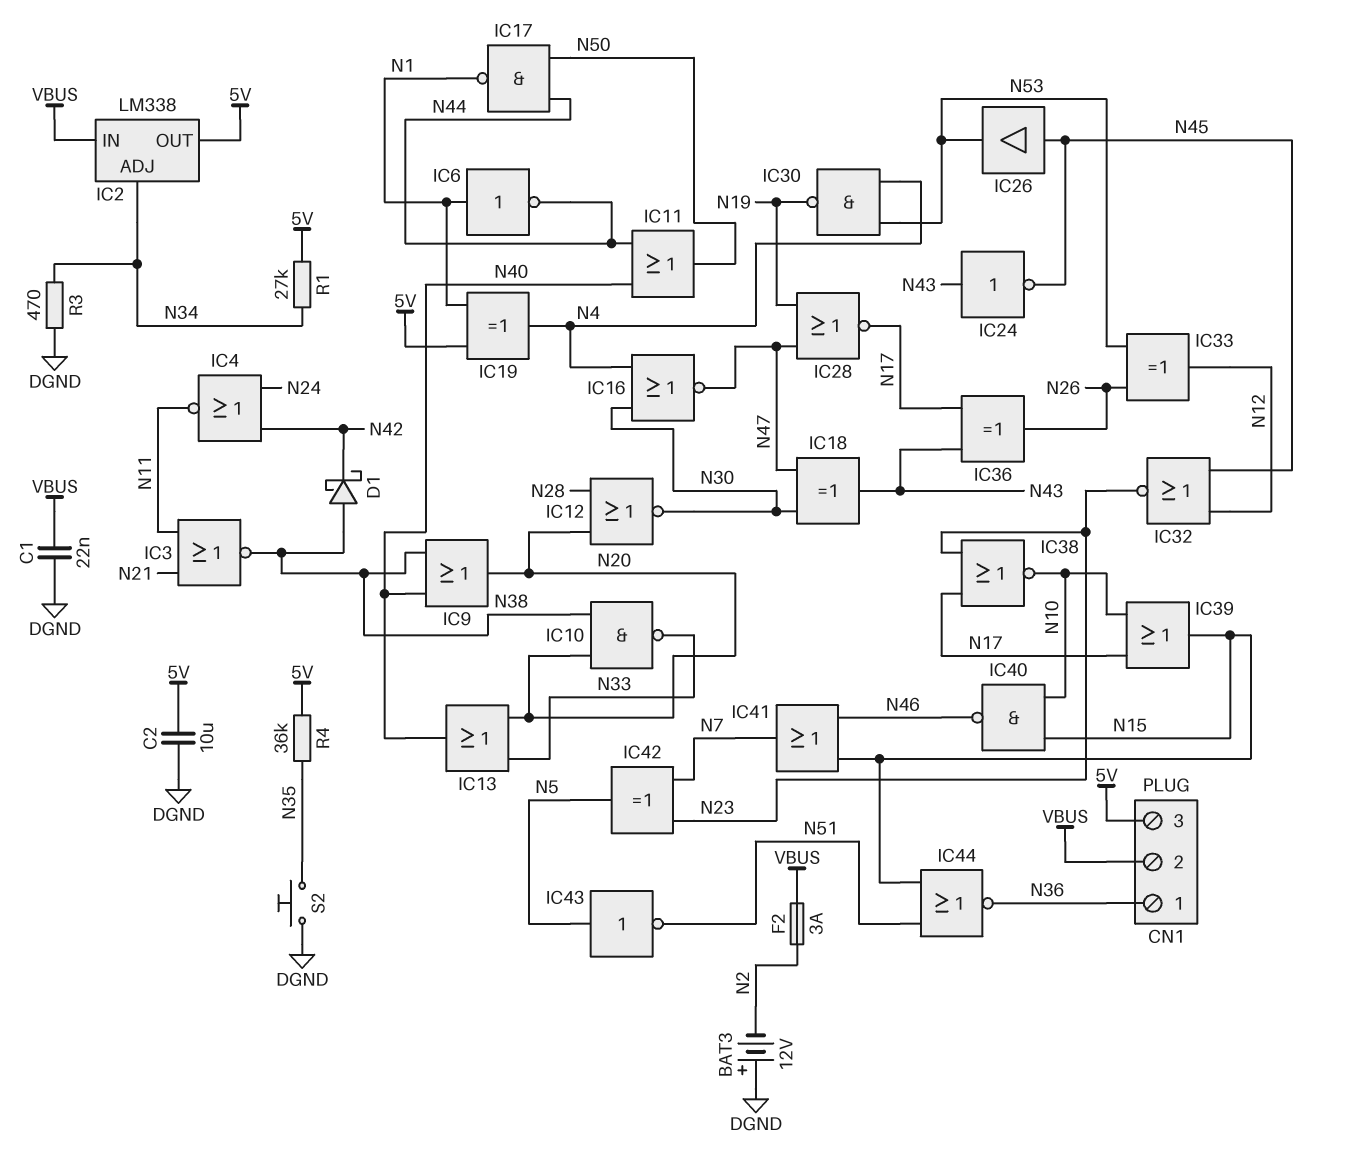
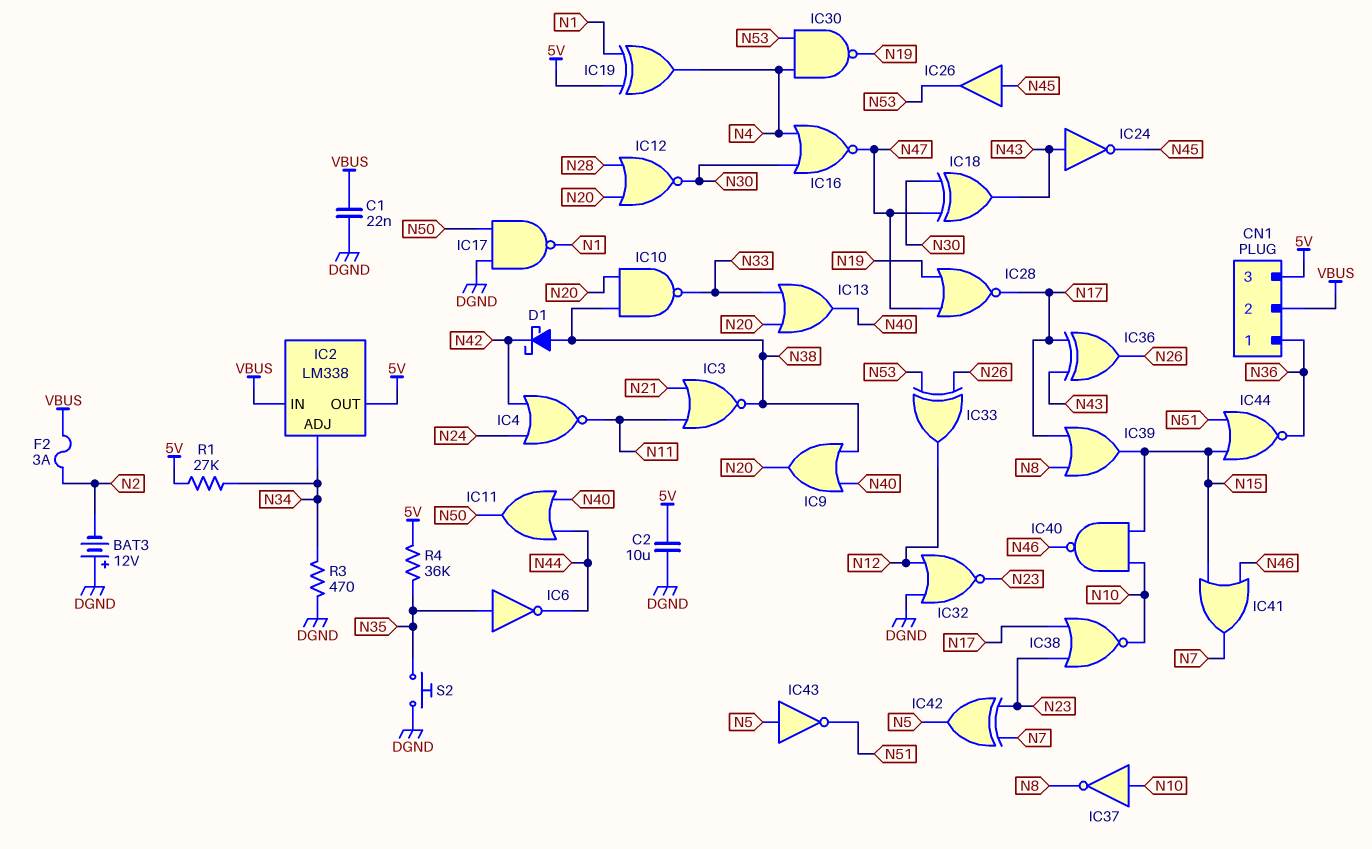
IC6: NOT (in N1, out N44) -> NOT (in N35, out N44)
IC17: NAND (in N44, in N50, out N1) -> NAND (in DGND, in N50, out N1)
IC32: NOR (in N12, in N45, out N23) -> NOR (in DGND, in N12, out N23)
IC37: none -> NOT (in N10, out N8)
IC39: OR (in N10, in N17, out N15) -> OR (in N8, in N17, out N15)

